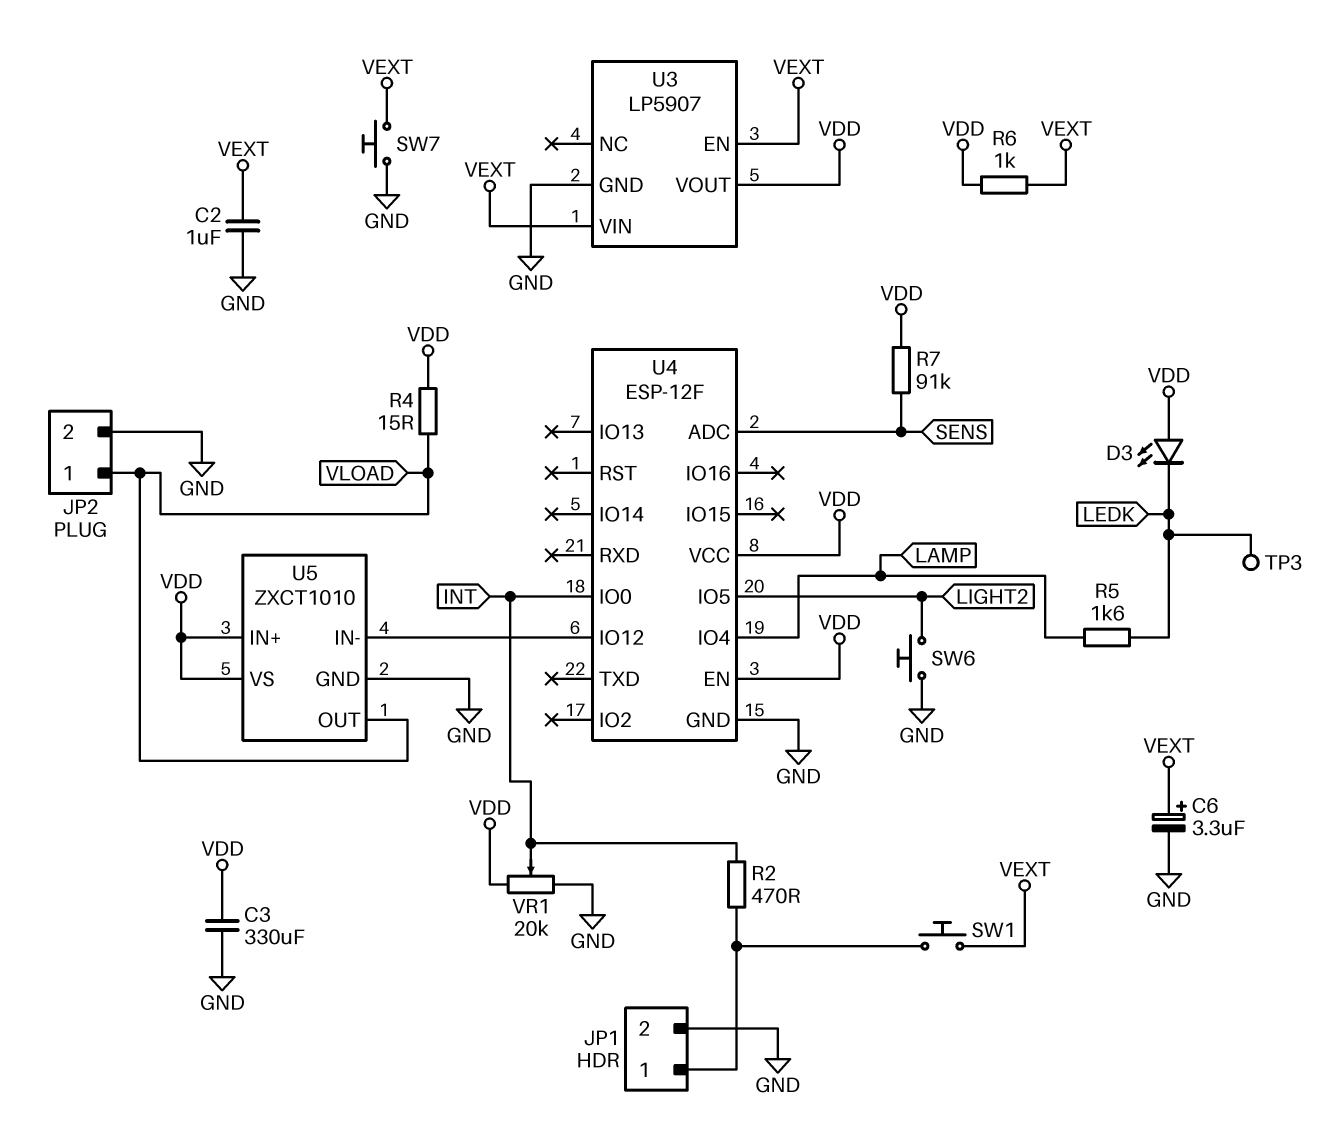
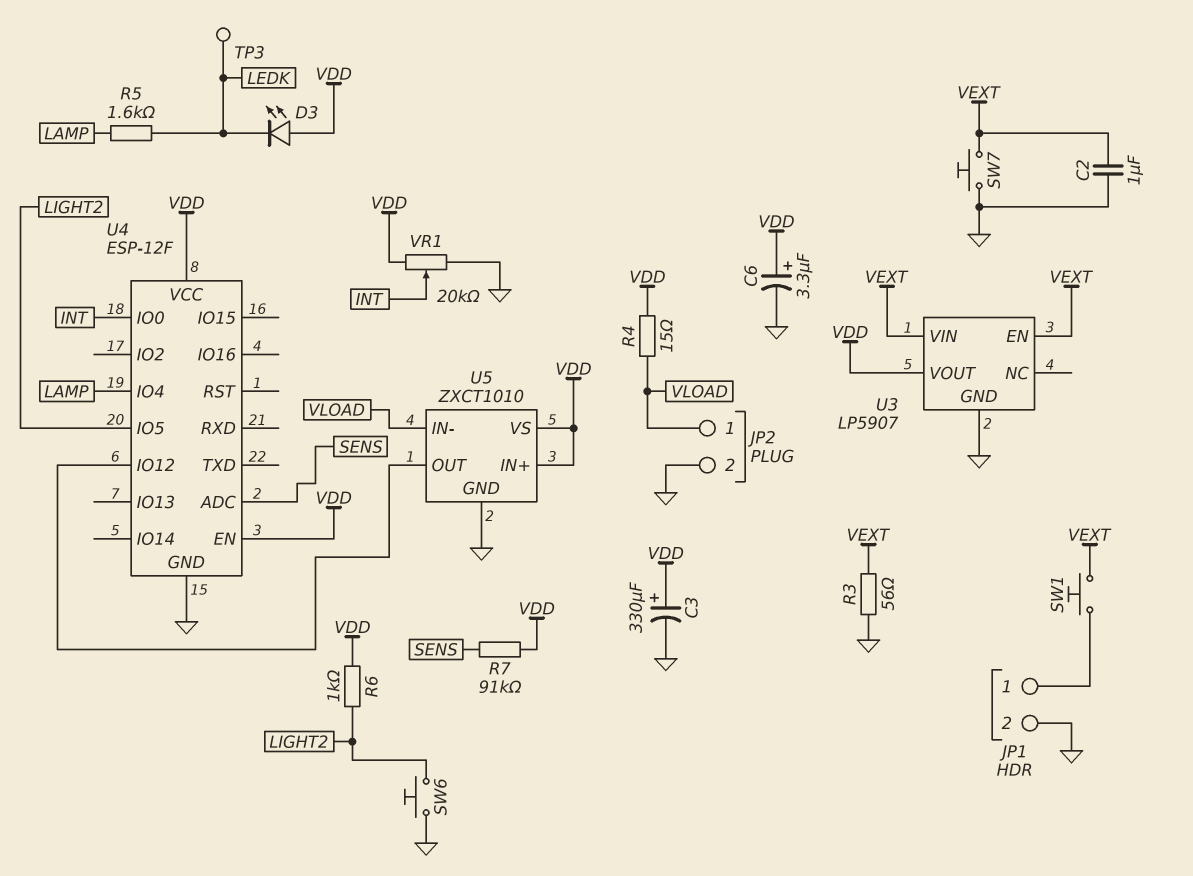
C3: 330uF (GND, VDD) -> 330uF (plus VDD, minus GND)
C6: 3.3uF (plus VEXT, minus GND) -> 3.3uF (plus VDD, minus GND)
R2: 470 (INT, JP1/1) -> none
R3: none -> 56 (GND, VEXT)
R6: 1k (VDD, VEXT) -> 1k (LIGHT2, VDD)
U5 pin IN-: U4/IO12 -> VLOAD
U5 pin OUT: VLOAD -> U4/IO12

